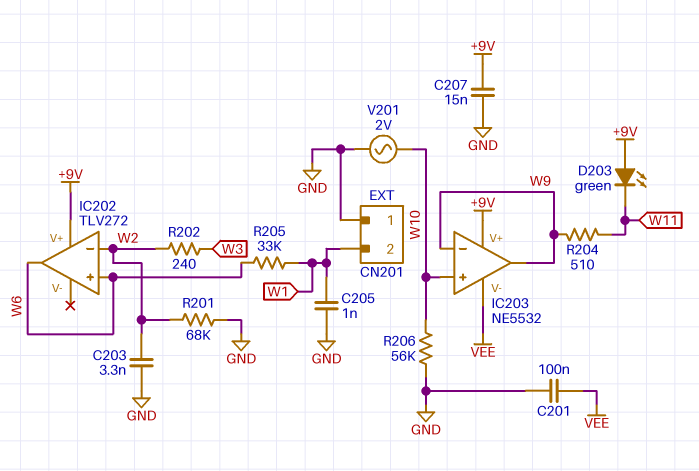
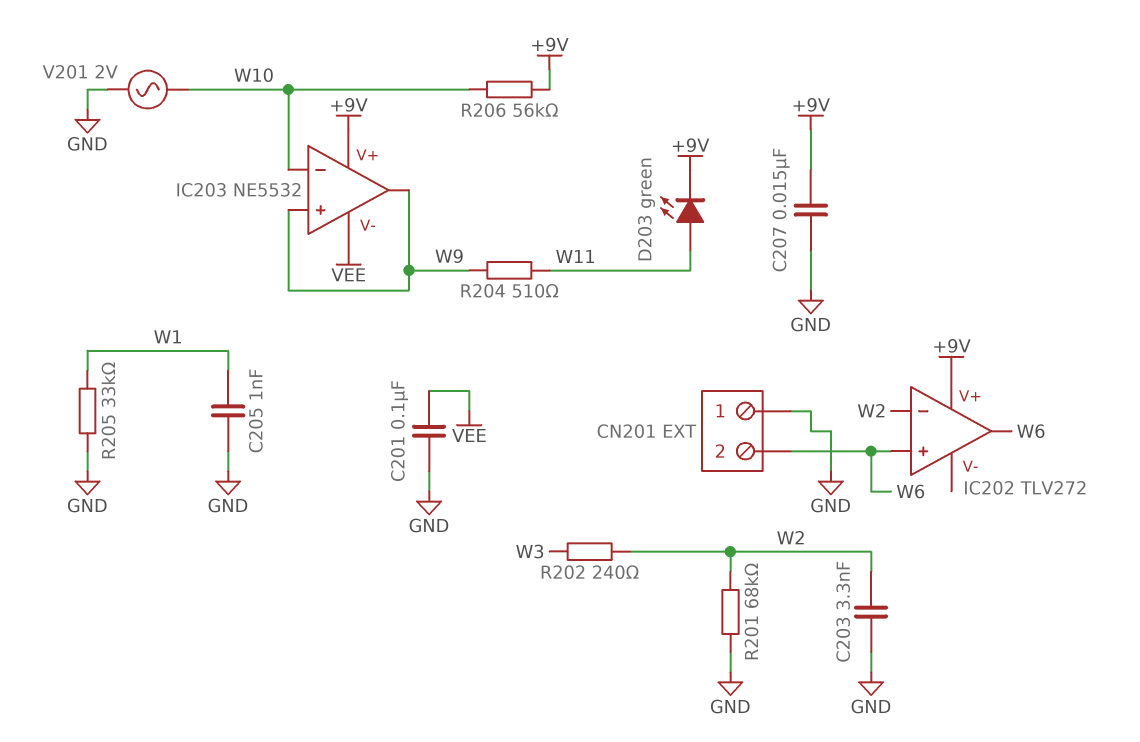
CN201 pin 2: W1 -> W6
D203: LED green (A +9V, K W11) -> LED green (A W11, K +9V)
IC203 pin in+: W10 -> W9
IC203 pin in-: W9 -> W10
R205: 33k (W1, W6) -> 33k (GND, W1)
R206: 56k (GND, W10) -> 56k (+9V, W10)

